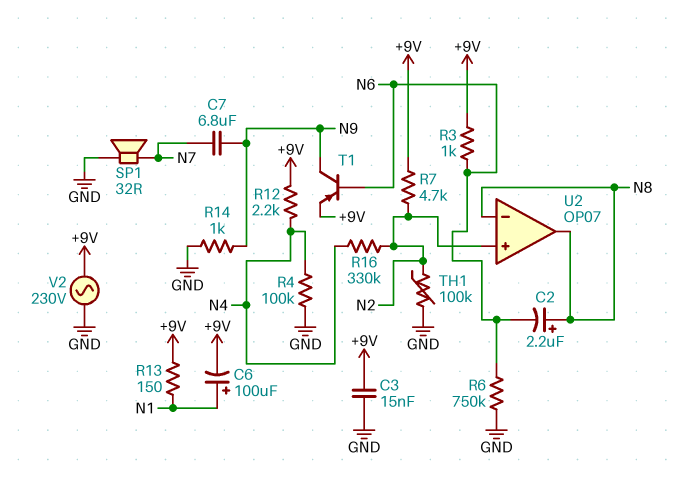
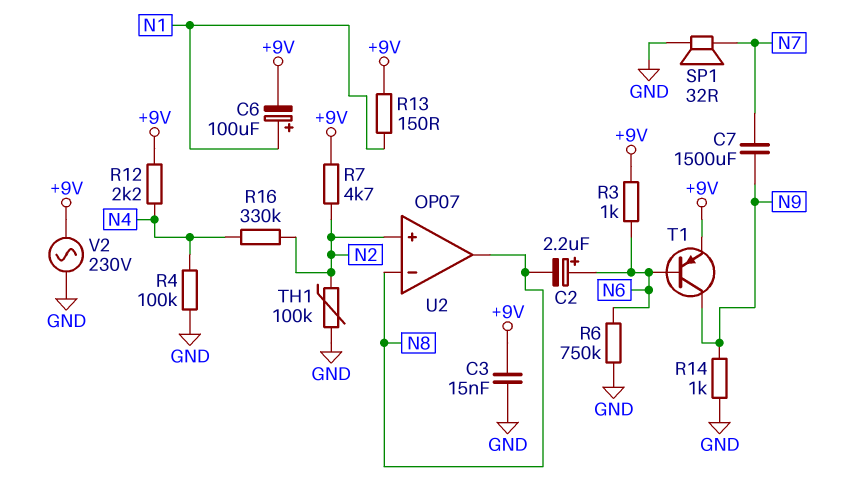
C2: 2.2uF (plus N8, minus N6) -> 2.2uF (plus N6, minus N8)
C7: 6.8uF (N7, N9) -> 1500uF (N7, N9)

